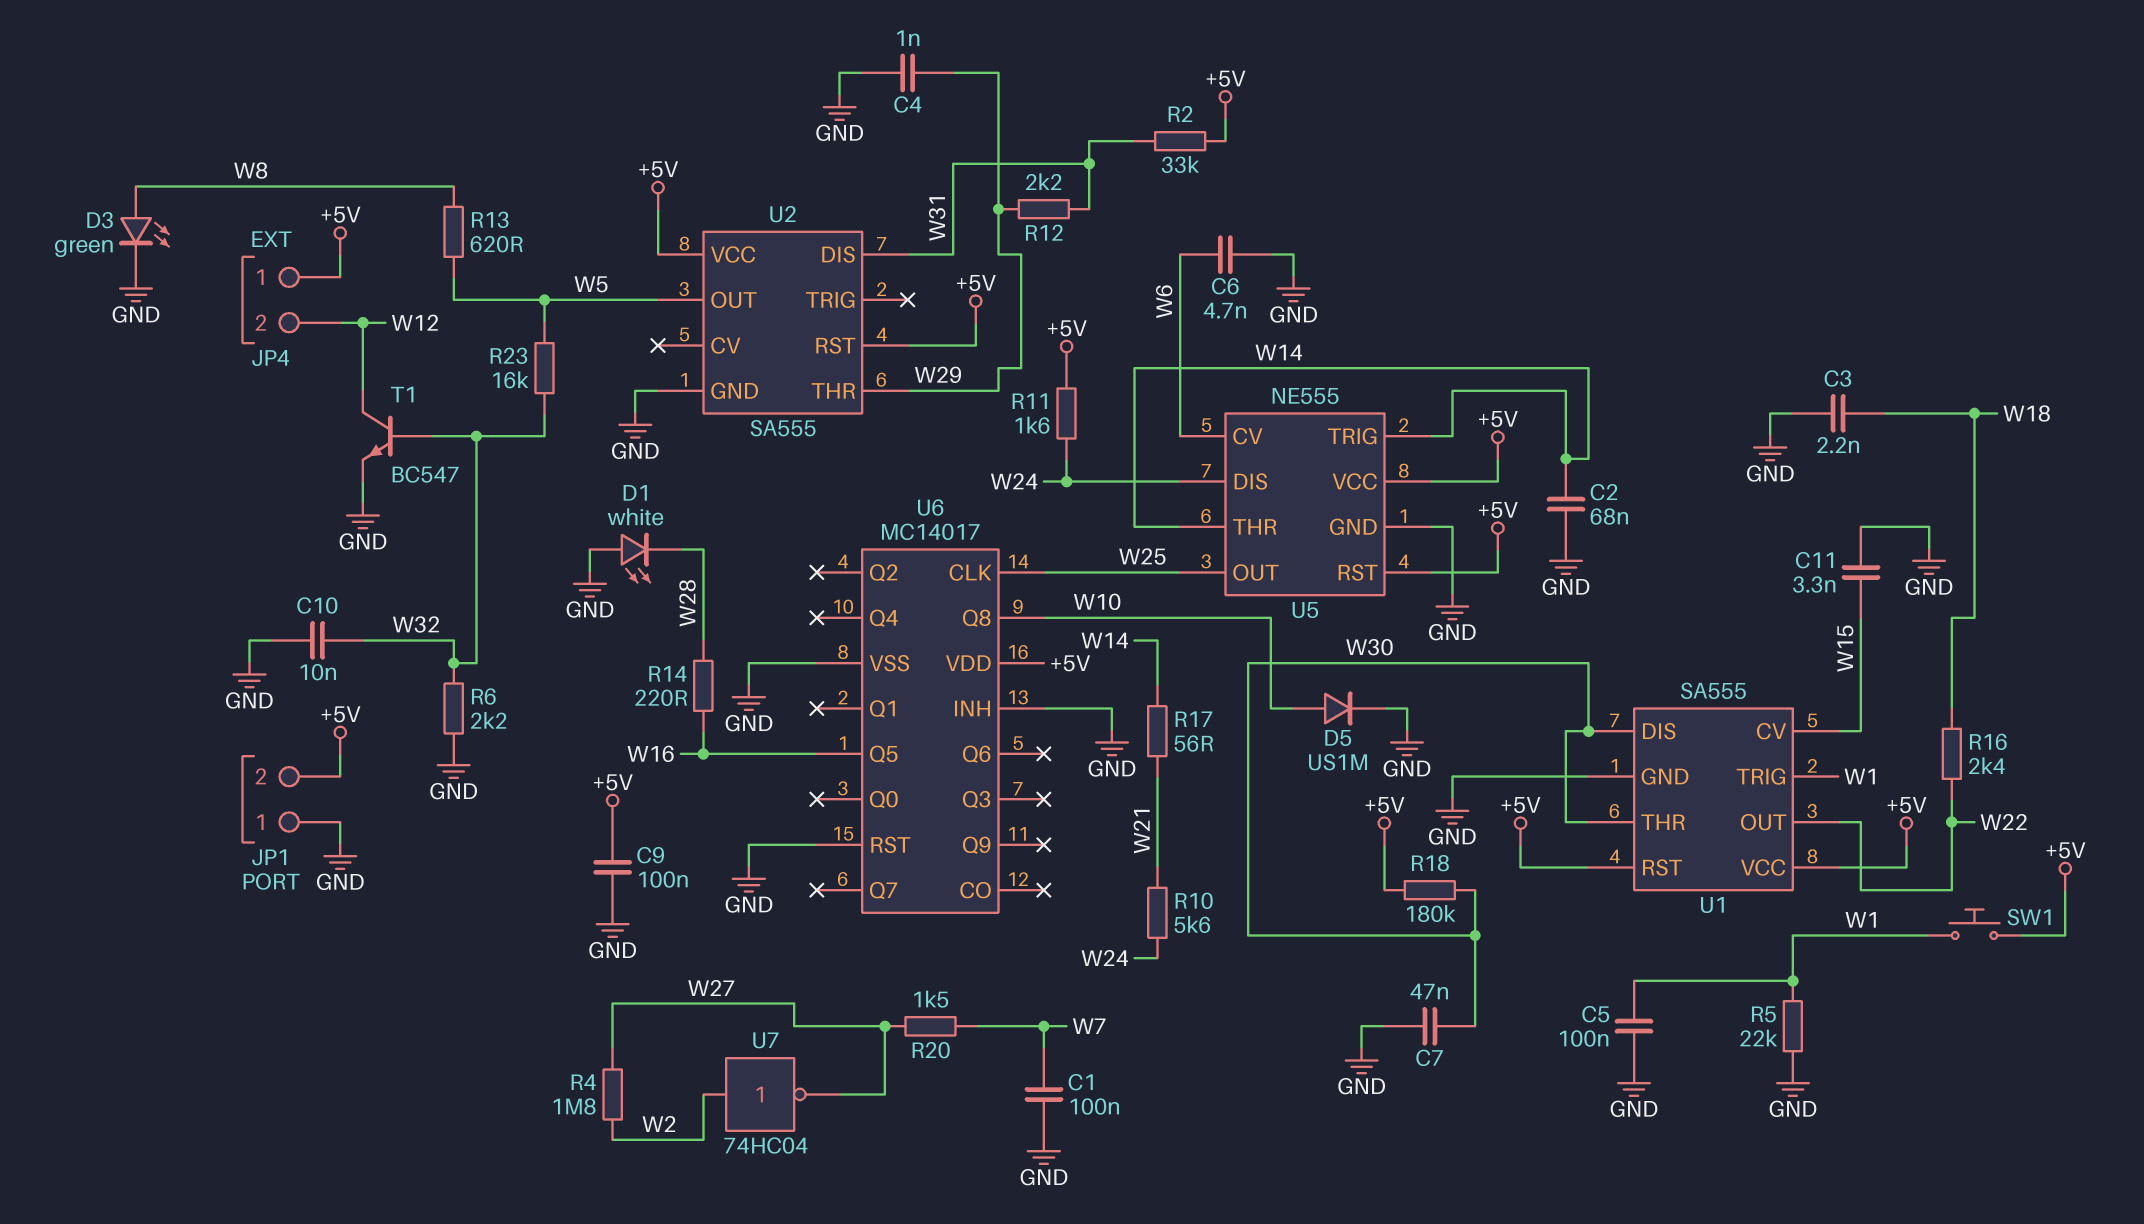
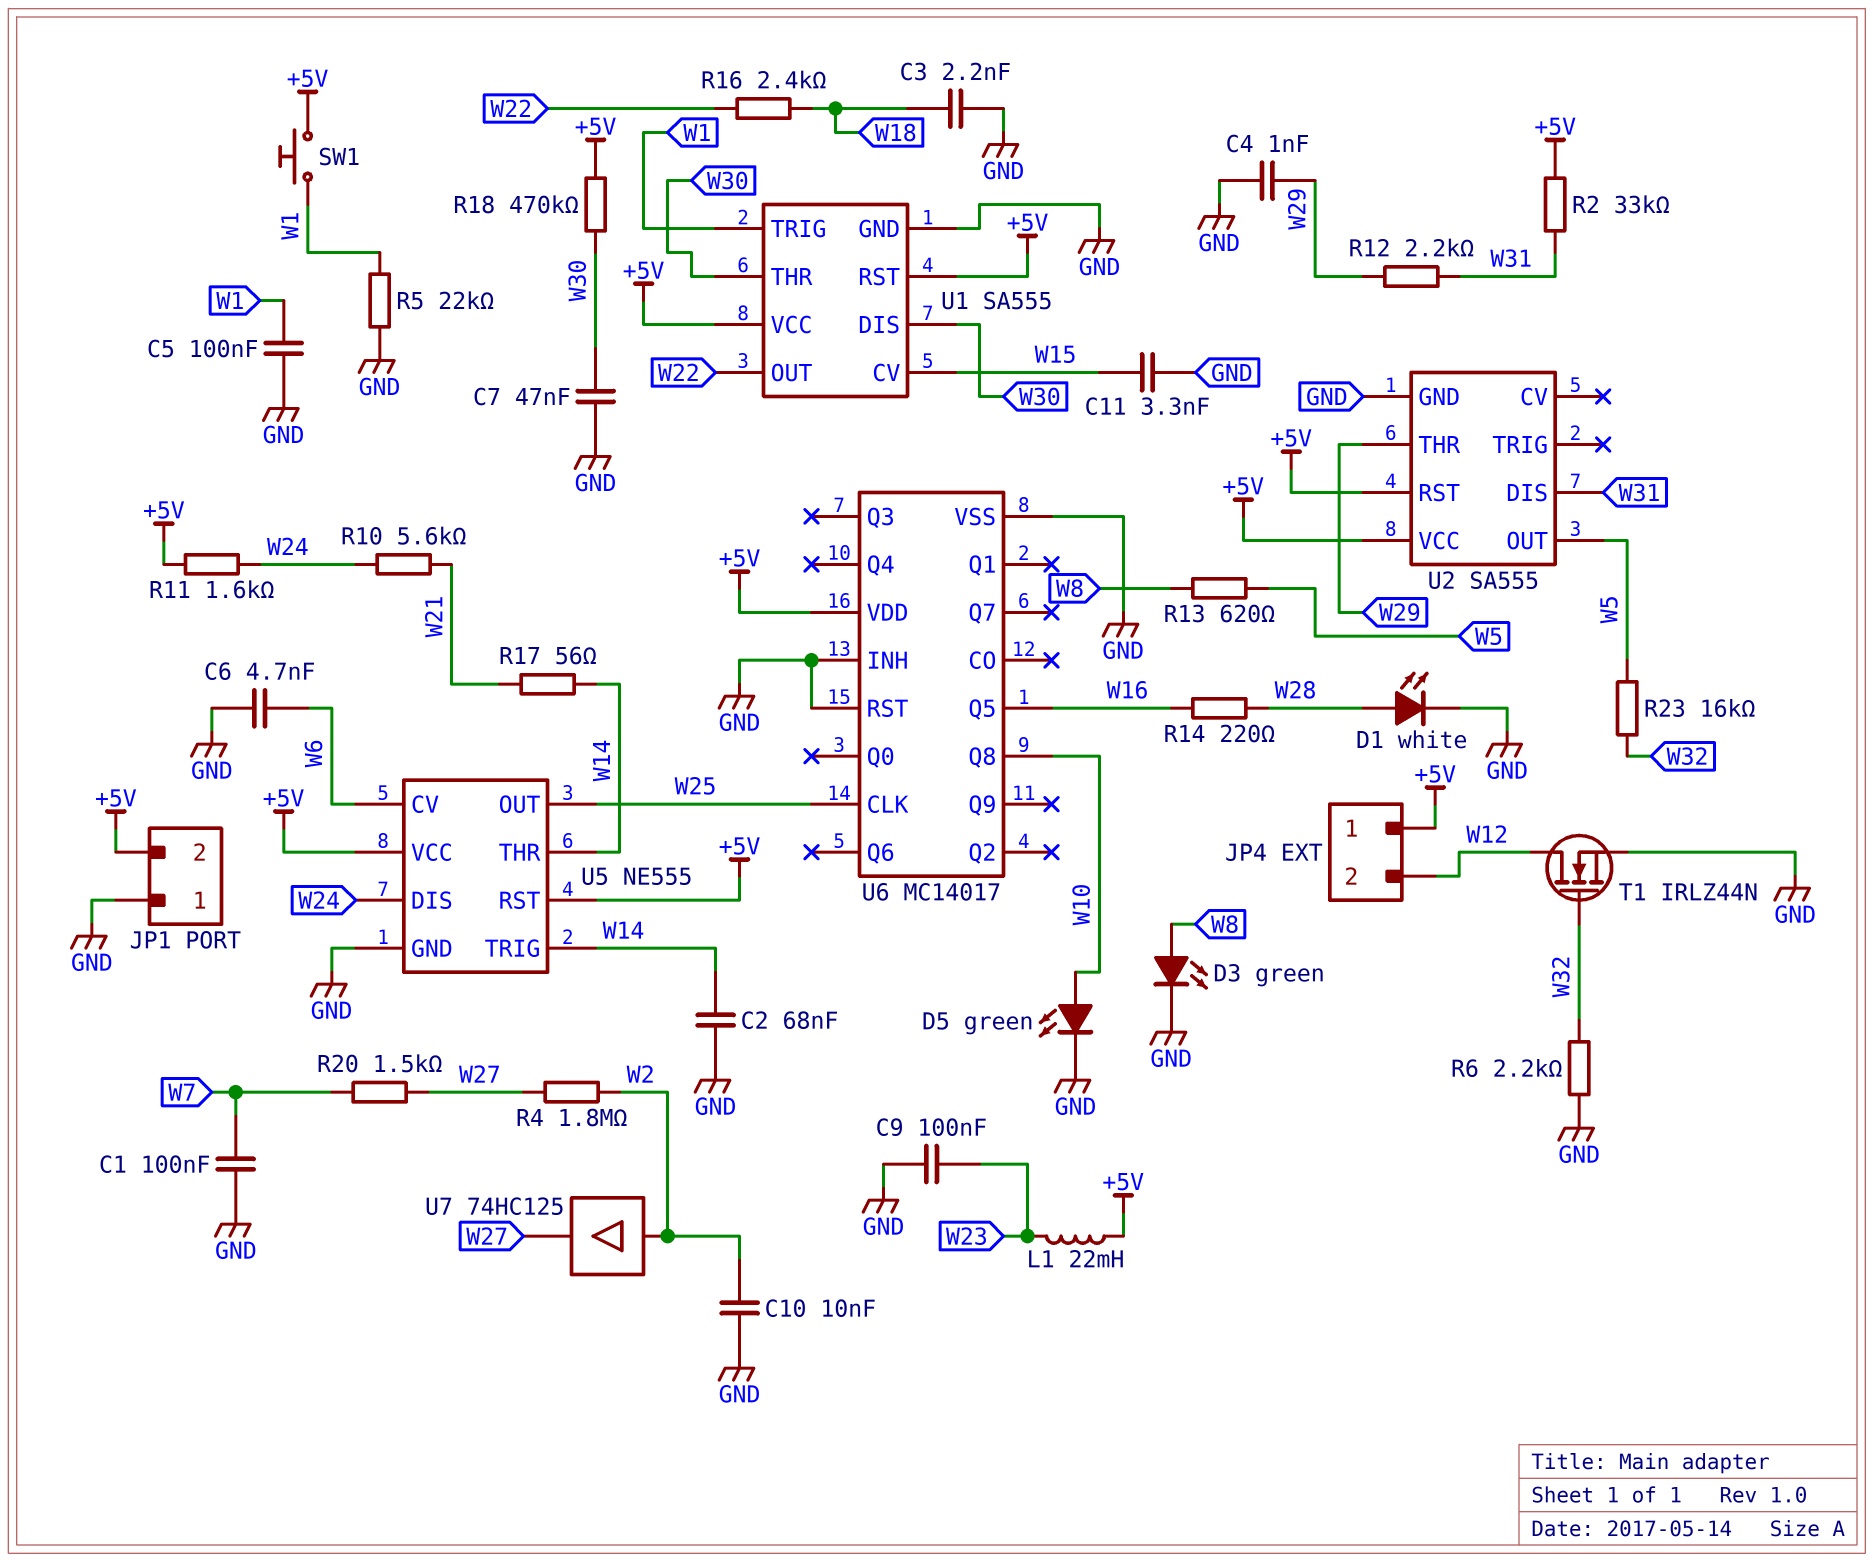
C9: 100nF (+5V, GND) -> 100nF (GND, W23)
C10: 10nF (GND, W32) -> 10nF (GND, W2)
D1: LED white (A GND, K W28) -> LED white (A W28, K GND)
D5: diode US1M (A W10, K GND) -> LED green (A W10, K GND)
L1: none -> 22mH (+5V, W23)
R18: 180k (+5V, W30) -> 470k (+5V, W30)
T1: NPN BC547 (B W32, C W12, E GND) -> NMOS IRLZ44N (G W32, D W12, S GND)
U7: NOT 74HC04 (in W2, out W27) -> buffer 74HC125 (in W2, out W27)

